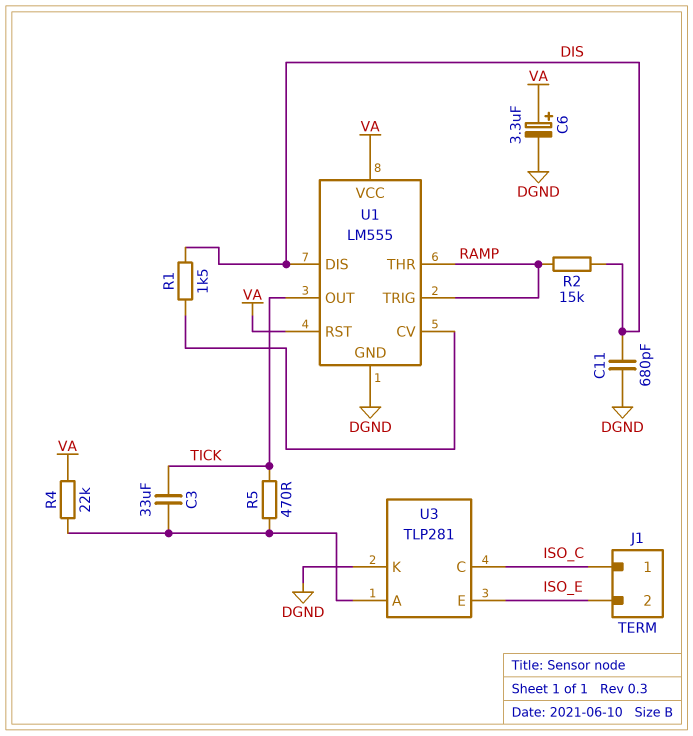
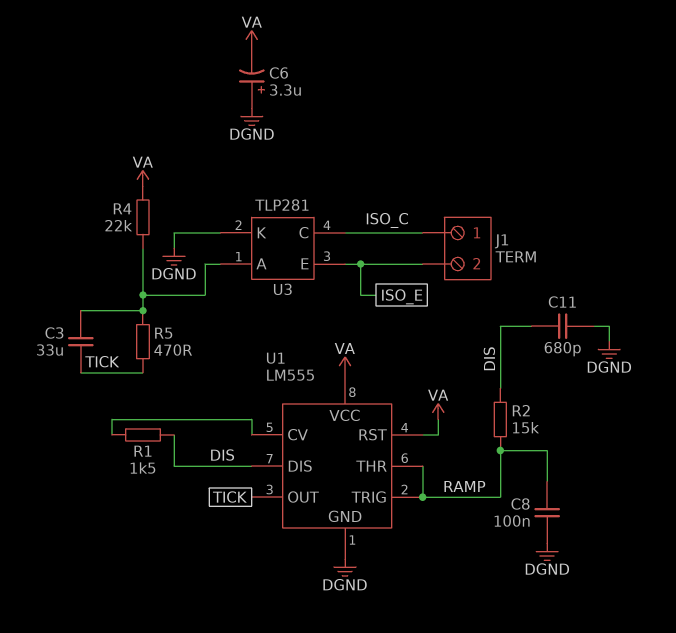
C6: 3.3uF (plus VA, minus DGND) -> 3.3uF (plus DGND, minus VA)
C8: none -> 100nF (DGND, RAMP)

